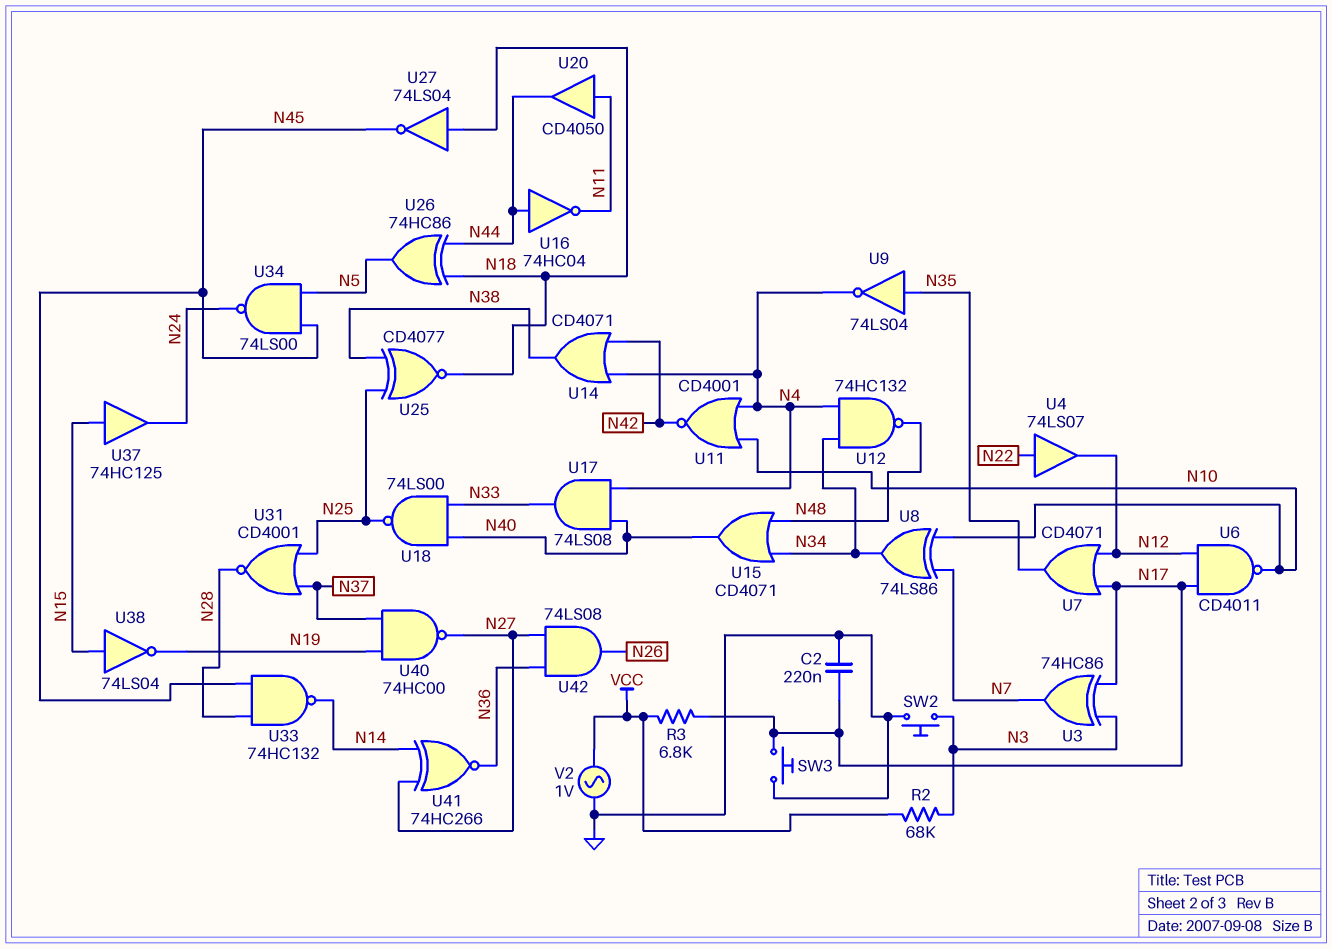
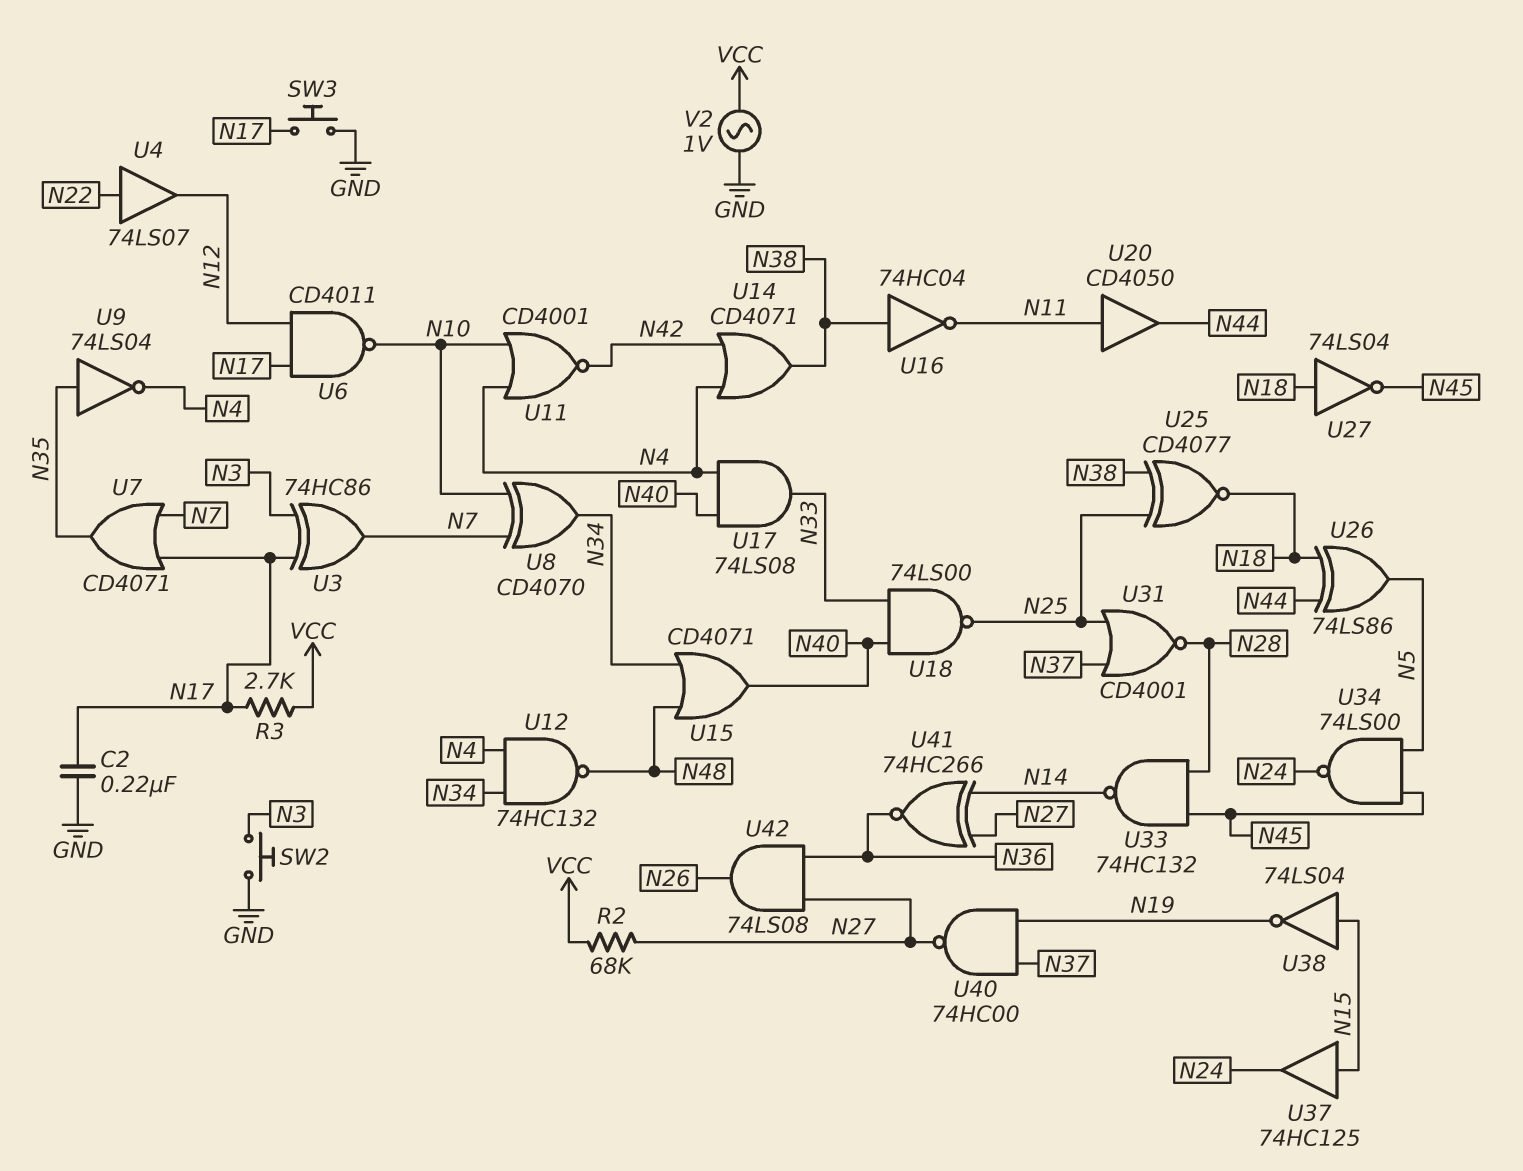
R2: 68k (N3, VCC) -> 68k (N27, VCC)
R3: 6.8k (N17, VCC) -> 2.7k (N17, VCC)
U7: OR CD4071 (in N12, in N17, out N35) -> OR CD4071 (in N7, in N17, out N35)
U8: XOR 74LS86 (in N7, in N10, out N34) -> XOR CD4070 (in N7, in N10, out N34)
U16: NOT 74HC04 (in N44, out N11) -> NOT 74HC04 (in N38, out N11)
U26: XOR 74HC86 (in N18, in N44, out N5) -> XOR 74LS86 (in N18, in N44, out N5)

